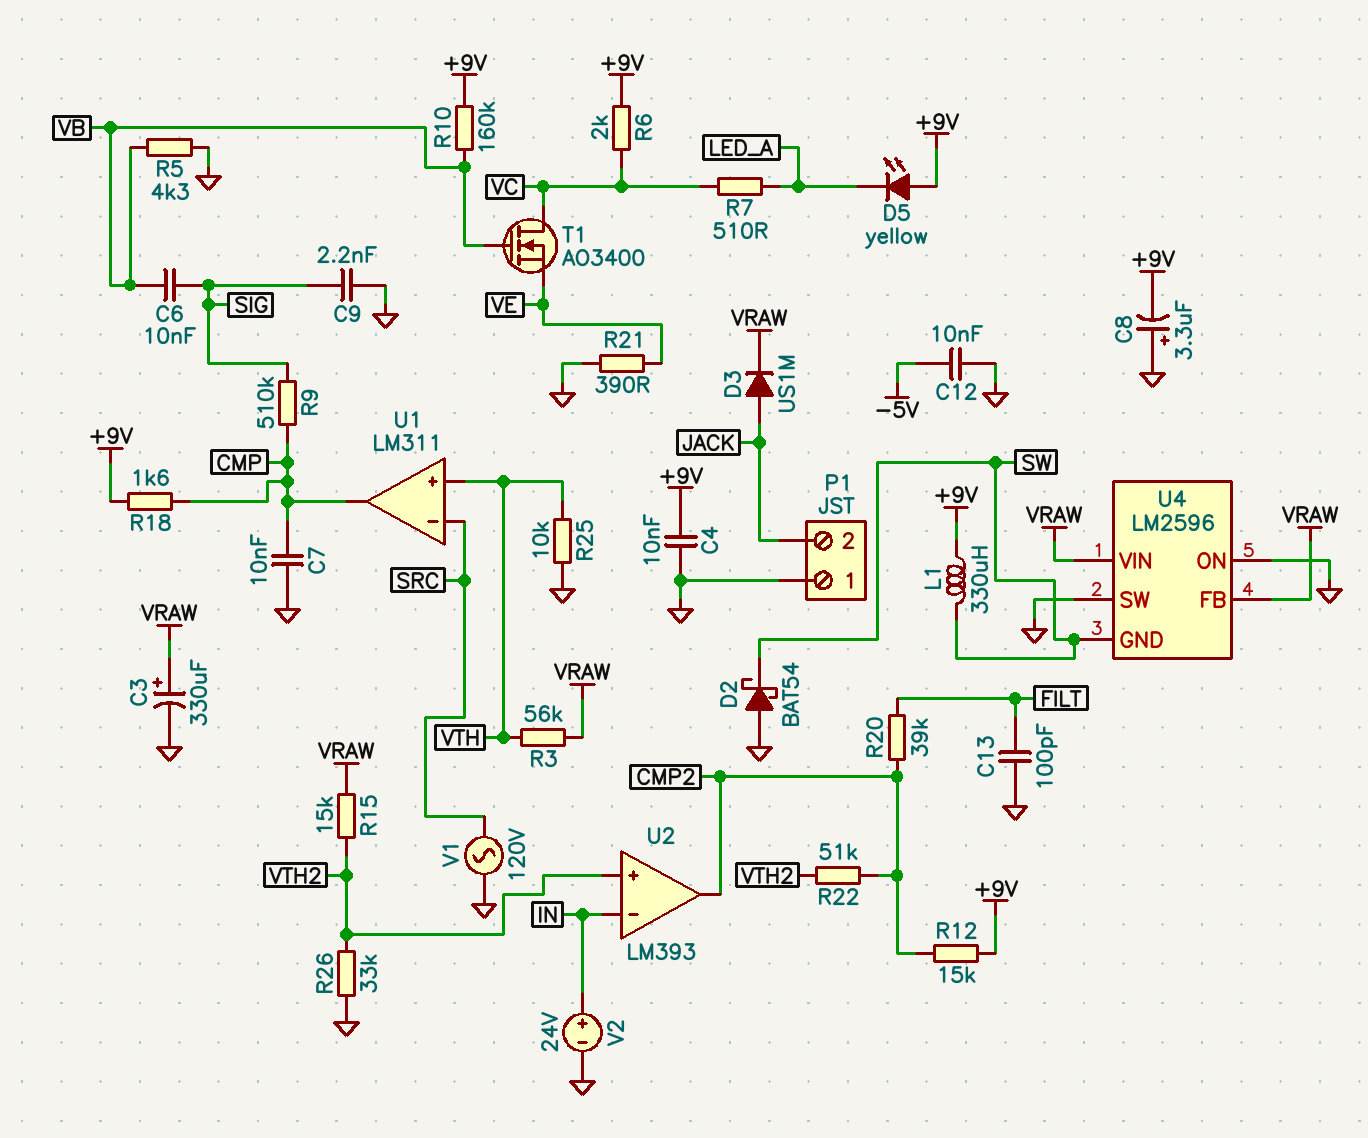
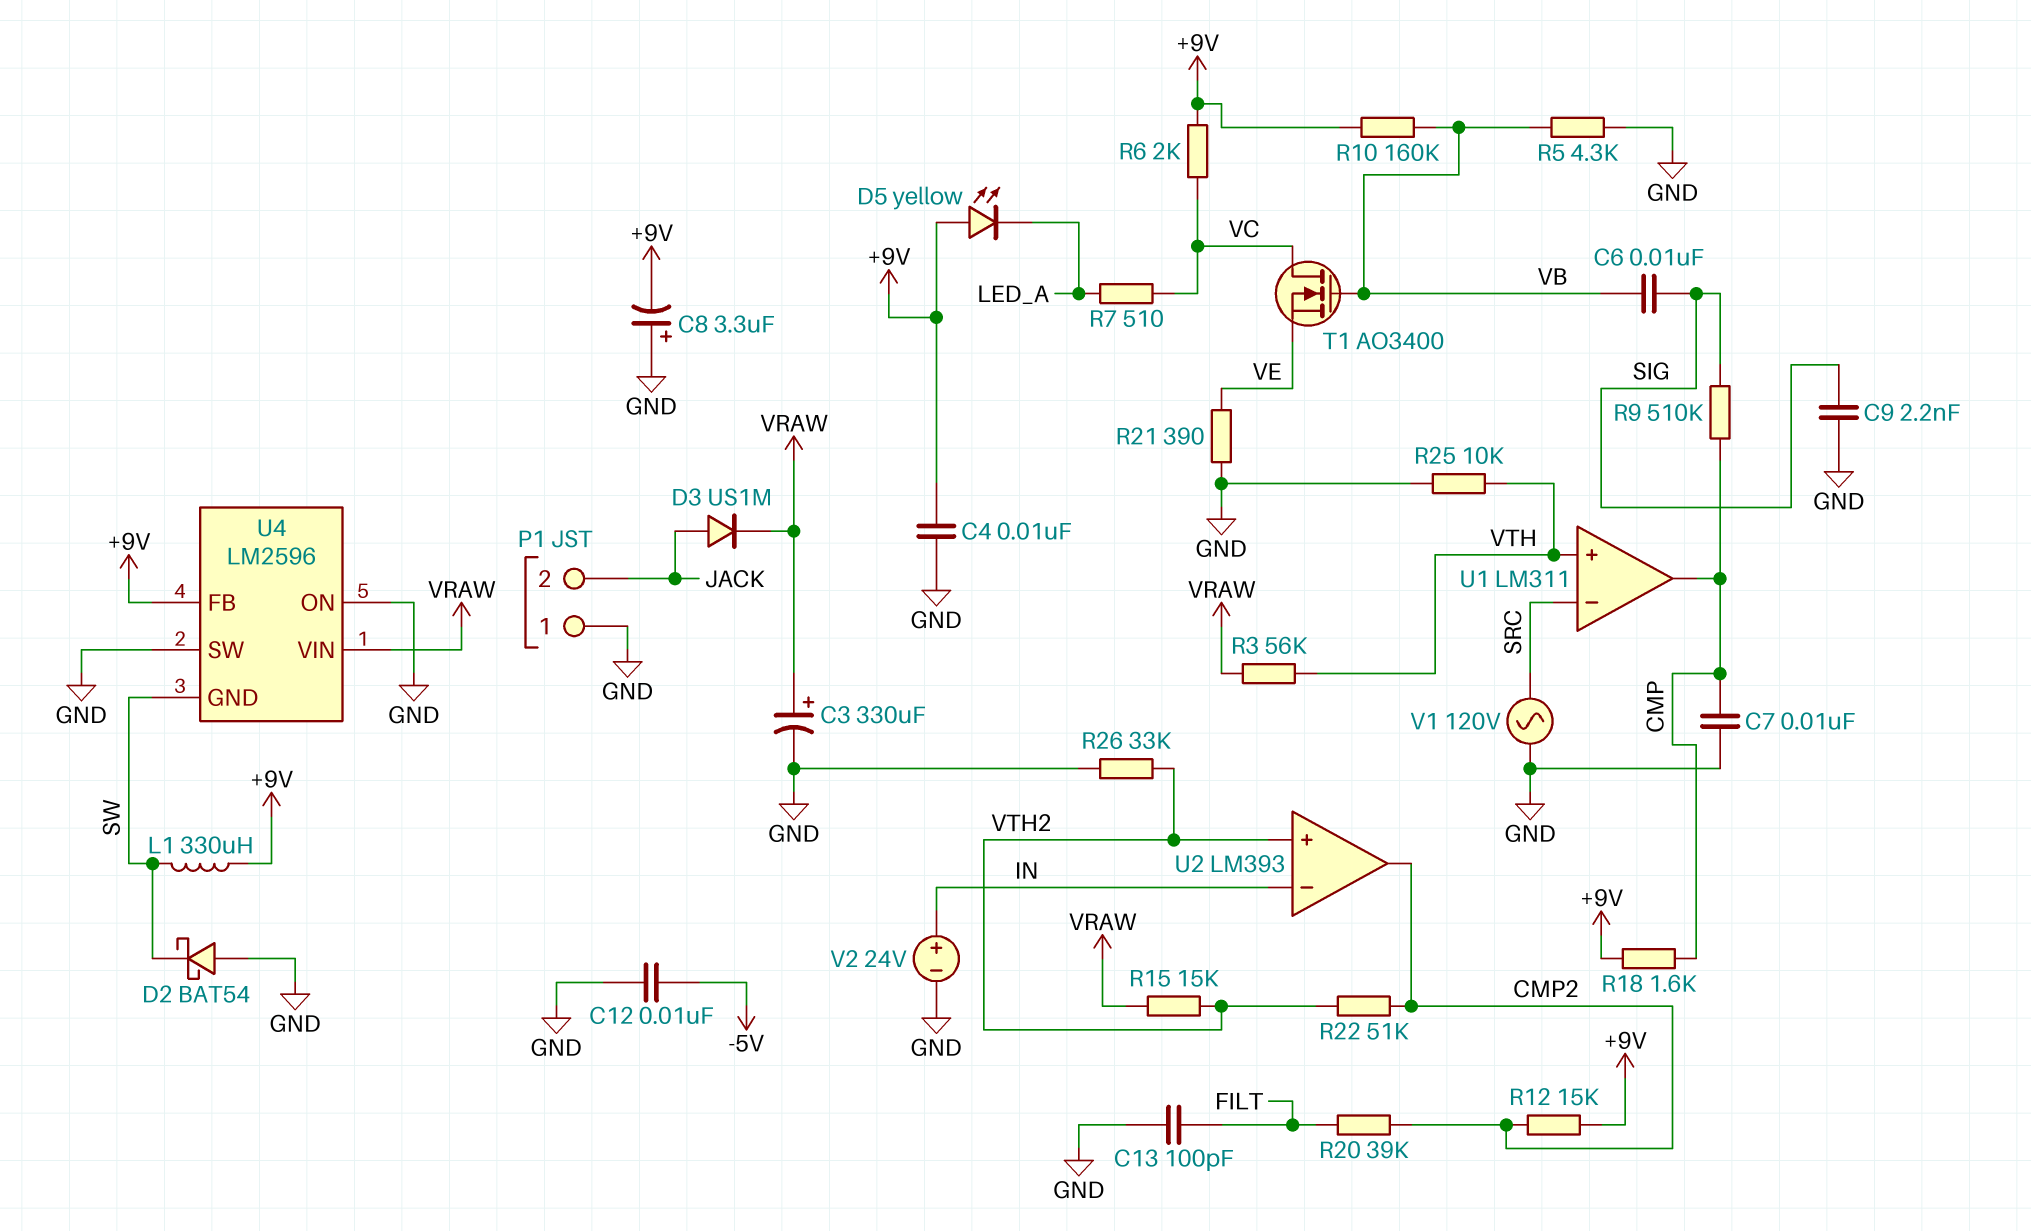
U4 pin FB: VRAW -> +9V

